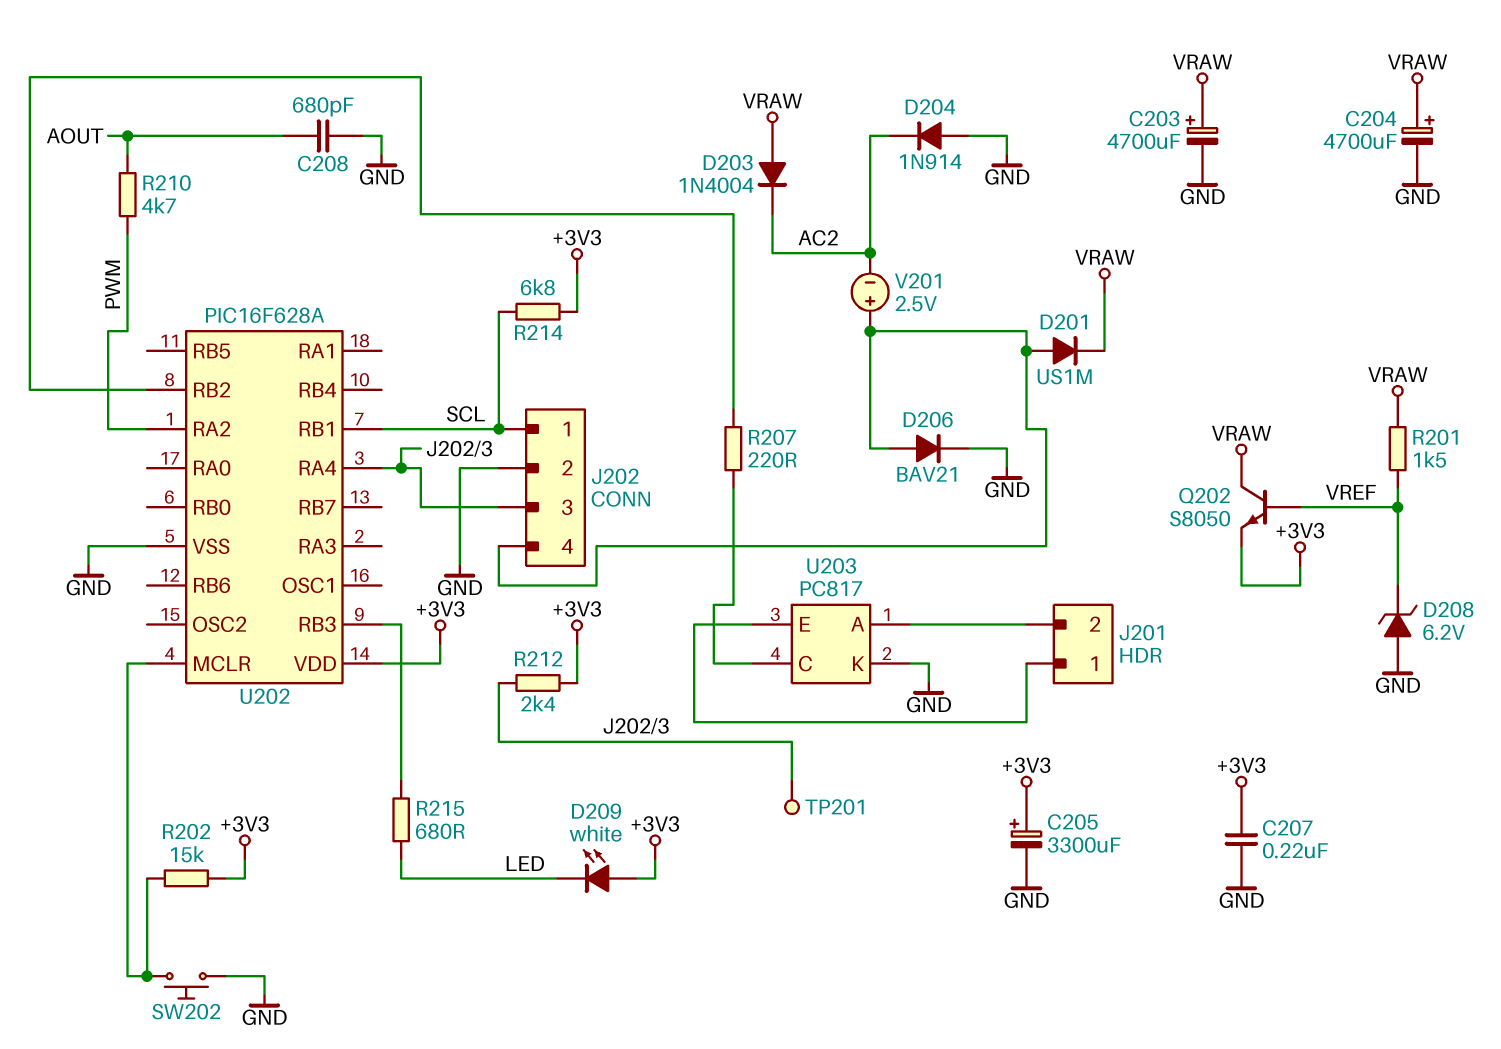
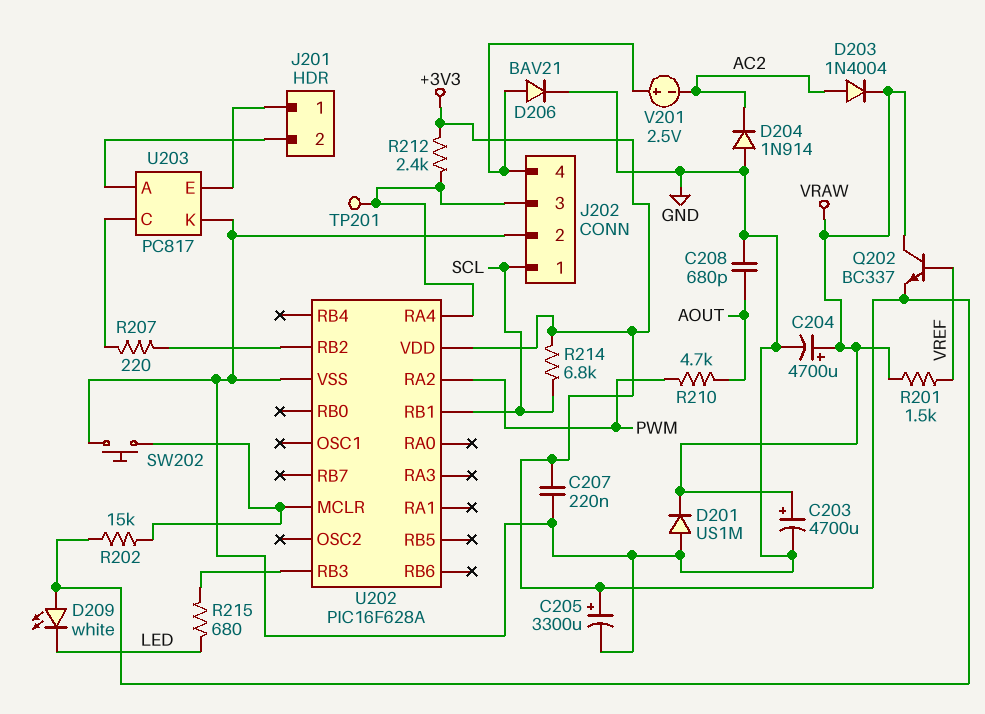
D201: diode US1M (A J202/4, K VRAW) -> diode US1M (A GND, K VRAW)
D203: diode 1N4004 (A VRAW, K AC2) -> diode 1N4004 (A AC2, K VRAW)
D208: zener 6.2V (A GND, K VREF) -> none
Q202: NPN S8050 (B VREF, C VRAW, E +3V3) -> NPN BC337 (B VREF, C VRAW, E +3V3)

